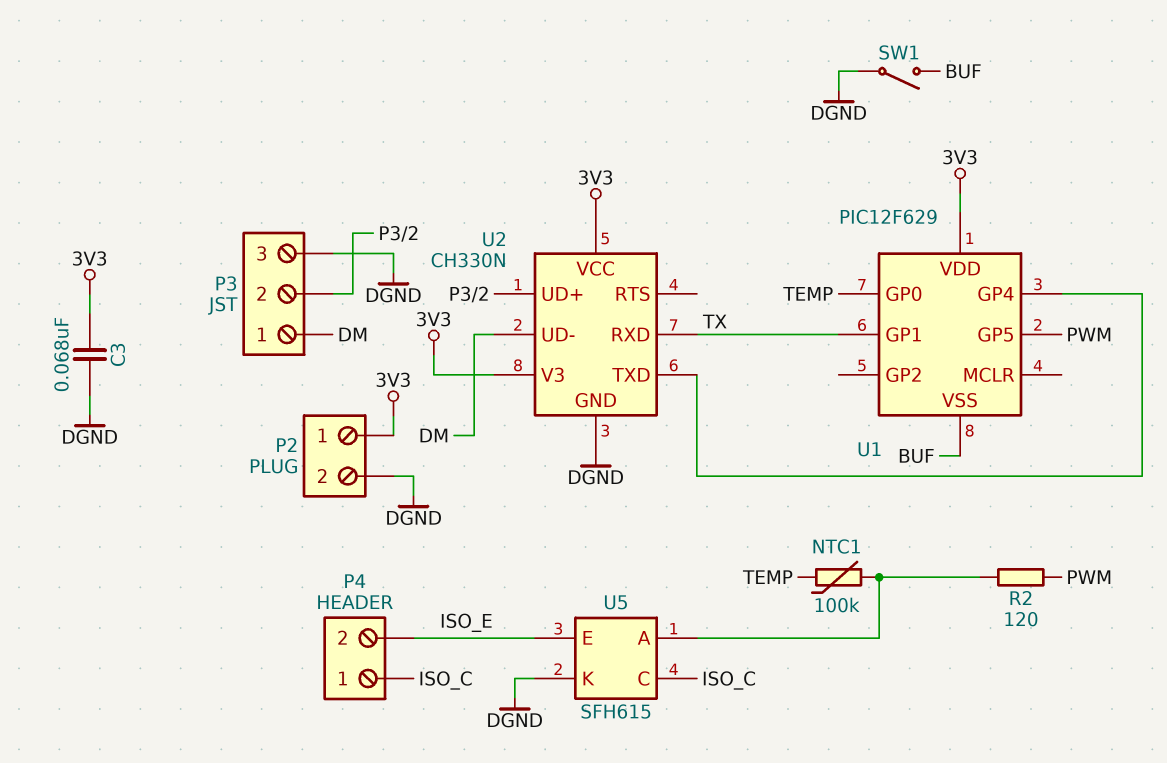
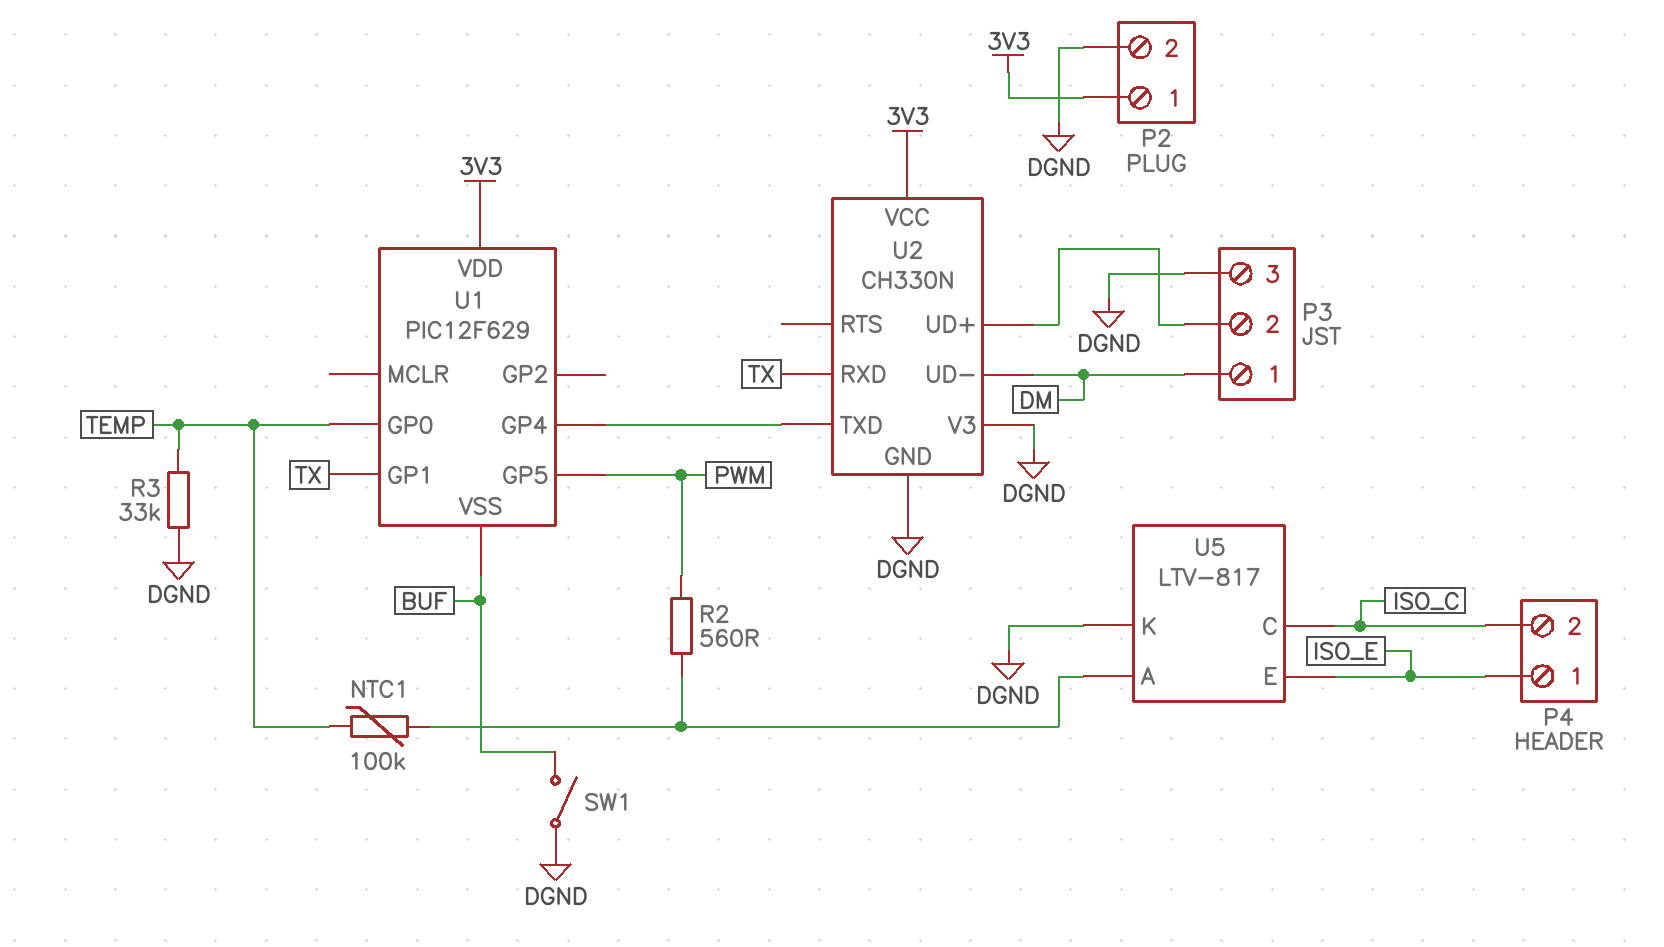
C3: 68nF (3V3, DGND) -> none
P4 pin 1: ISO_C -> ISO_E
P4 pin 2: ISO_E -> ISO_C
R2: 120 (PWM, U5/A) -> 560 (PWM, U5/A)
R3: none -> 33k (DGND, TEMP)
U2 pin V3: 3V3 -> DGND
U5: SFH615 -> LTV-817

